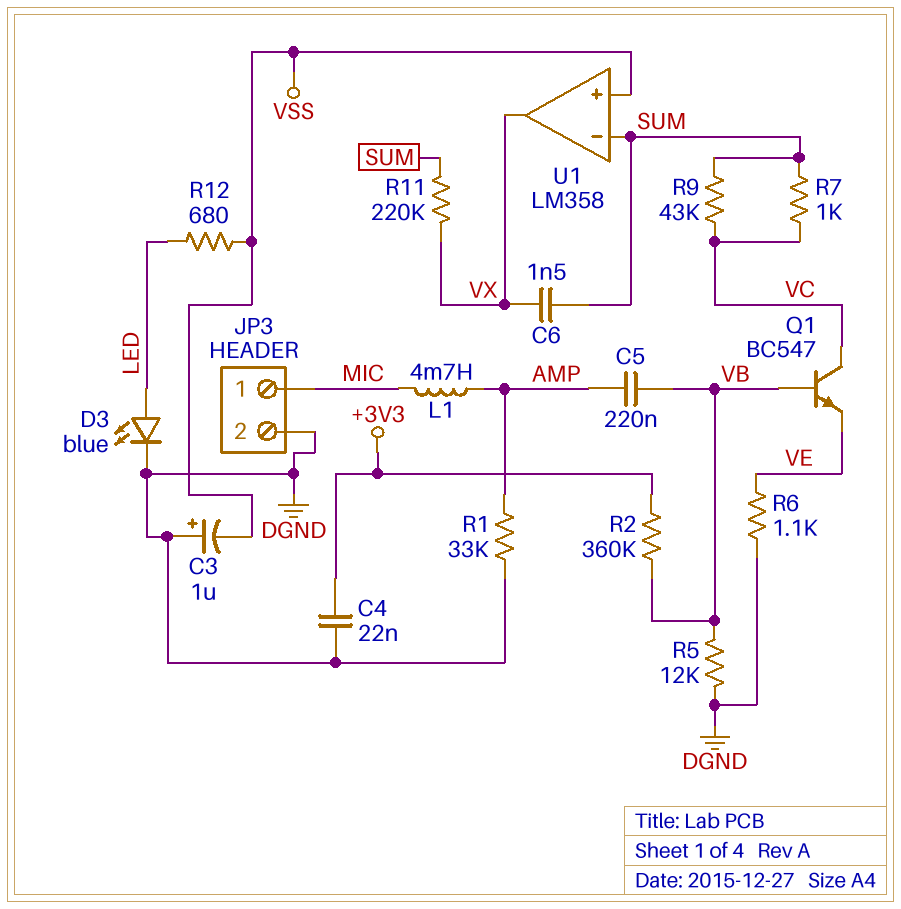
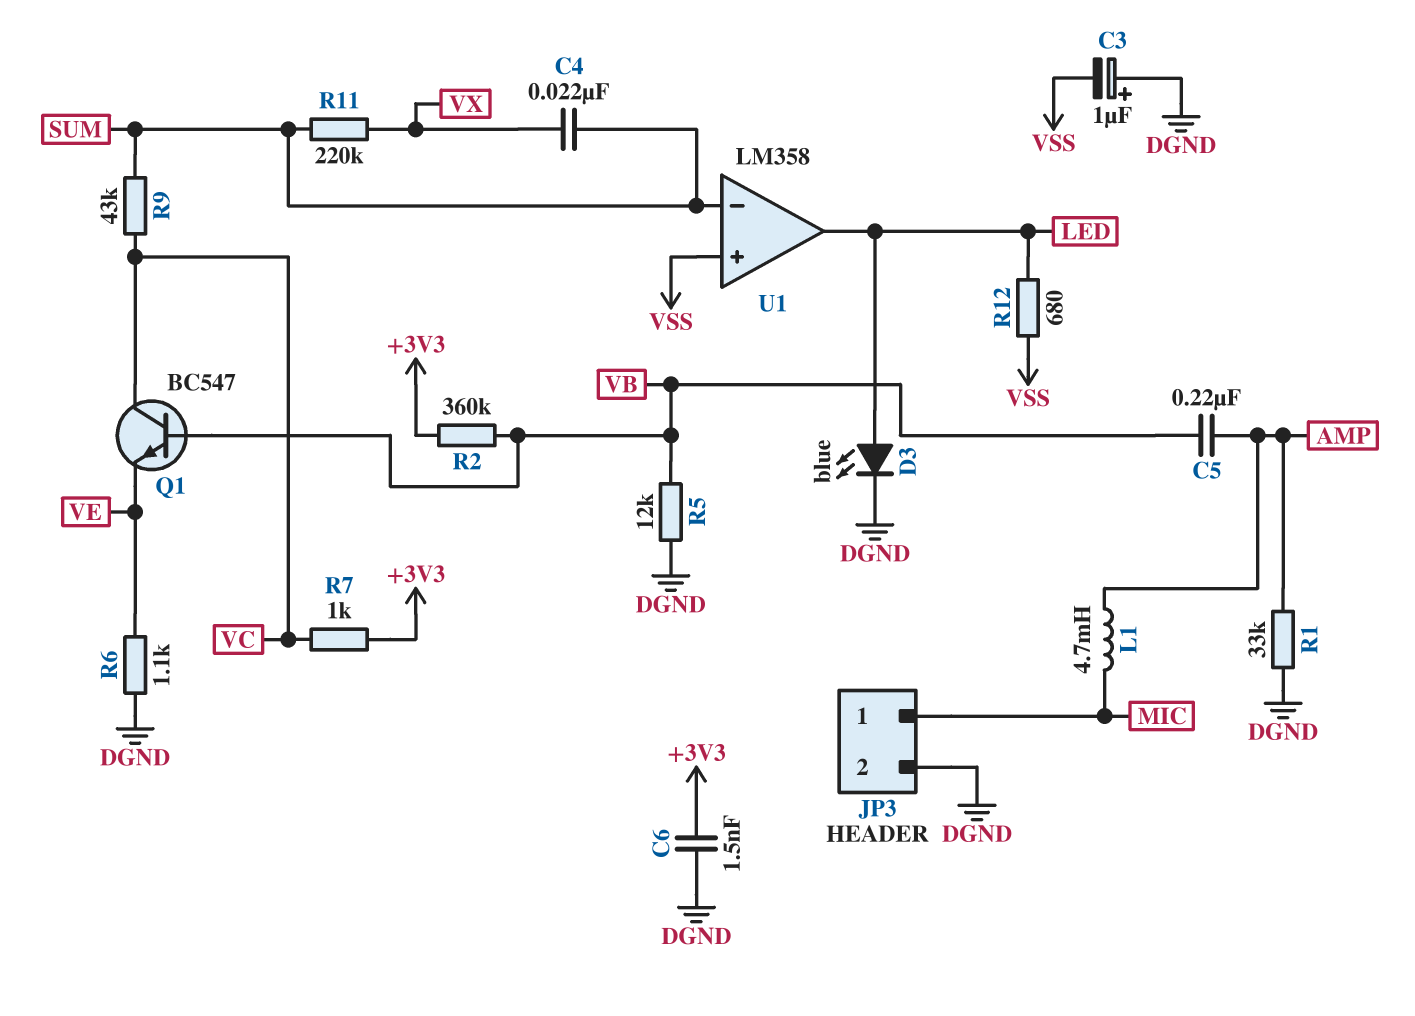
C4: 22nF (+3V3, DGND) -> 22nF (SUM, VX)
C6: 1.5nF (SUM, VX) -> 1.5nF (+3V3, DGND)
R7: 1k (SUM, VC) -> 1k (+3V3, VC)
U1 pin out: VX -> LED

